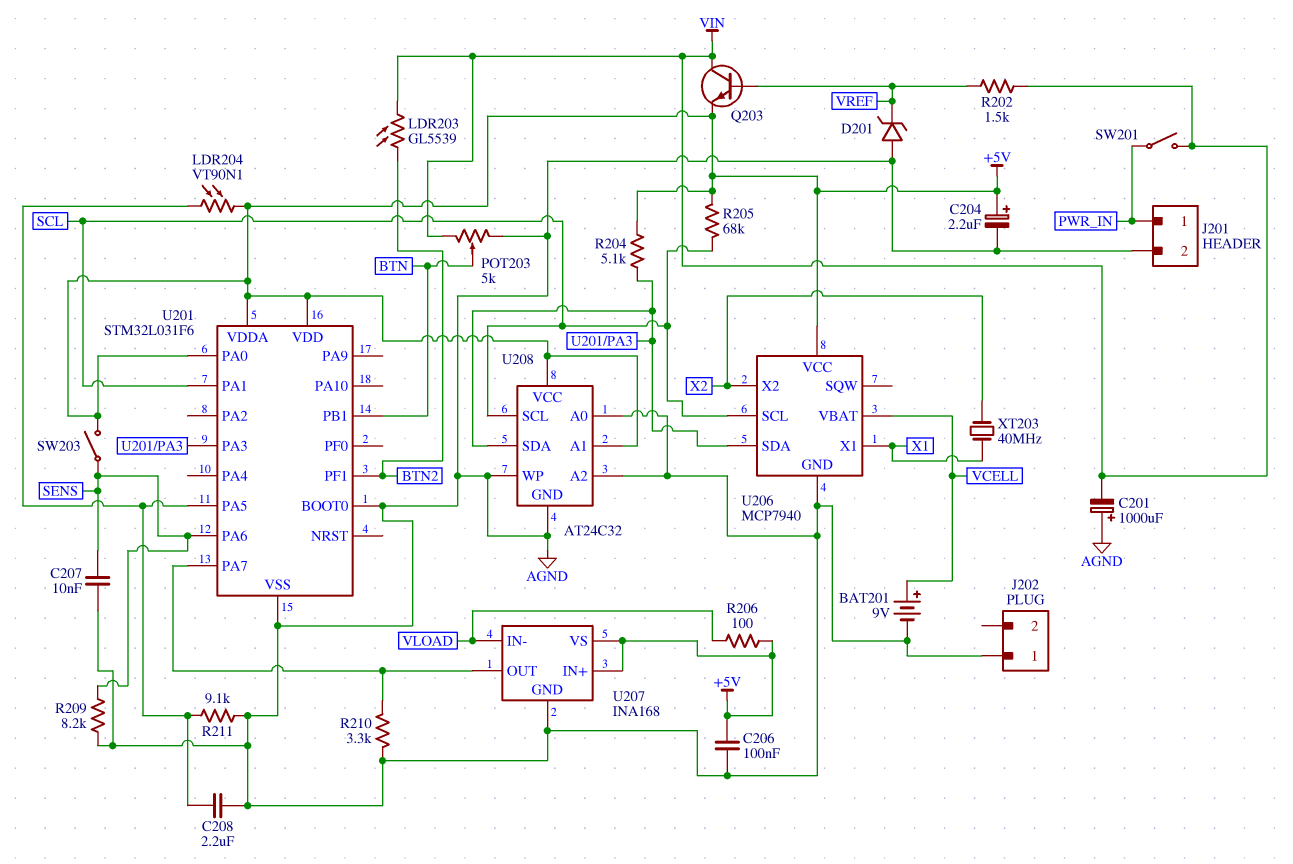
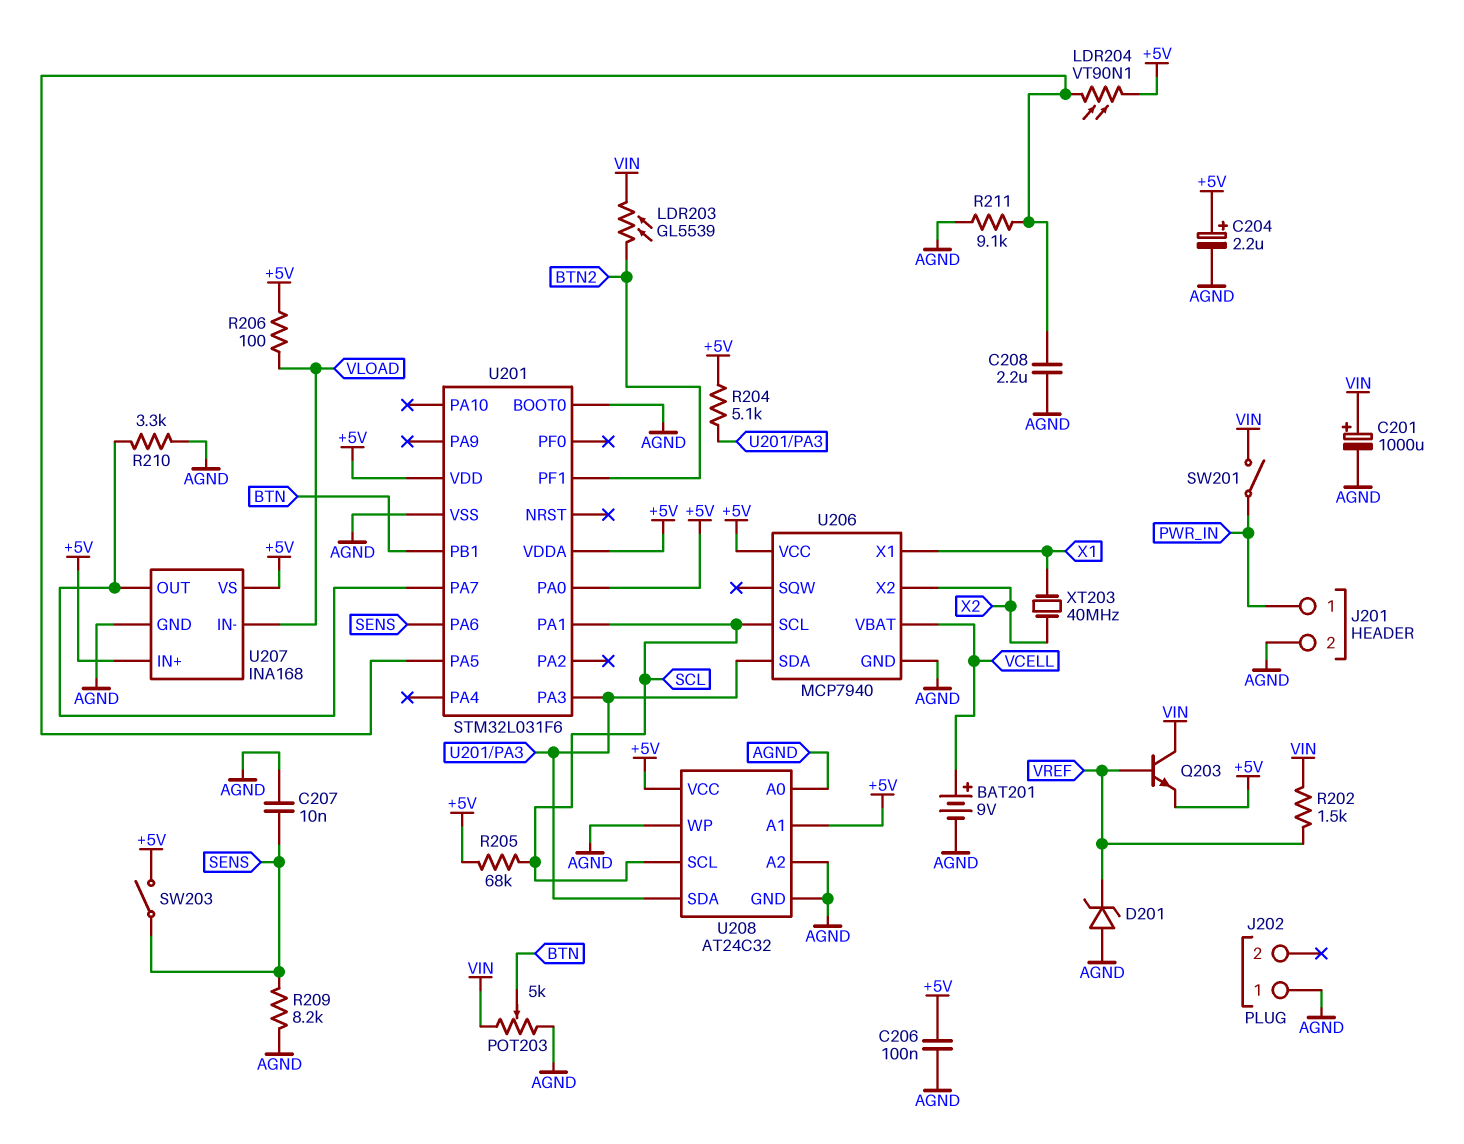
C201: 1000uF (plus AGND, minus VIN) -> 1000uF (plus VIN, minus AGND)

